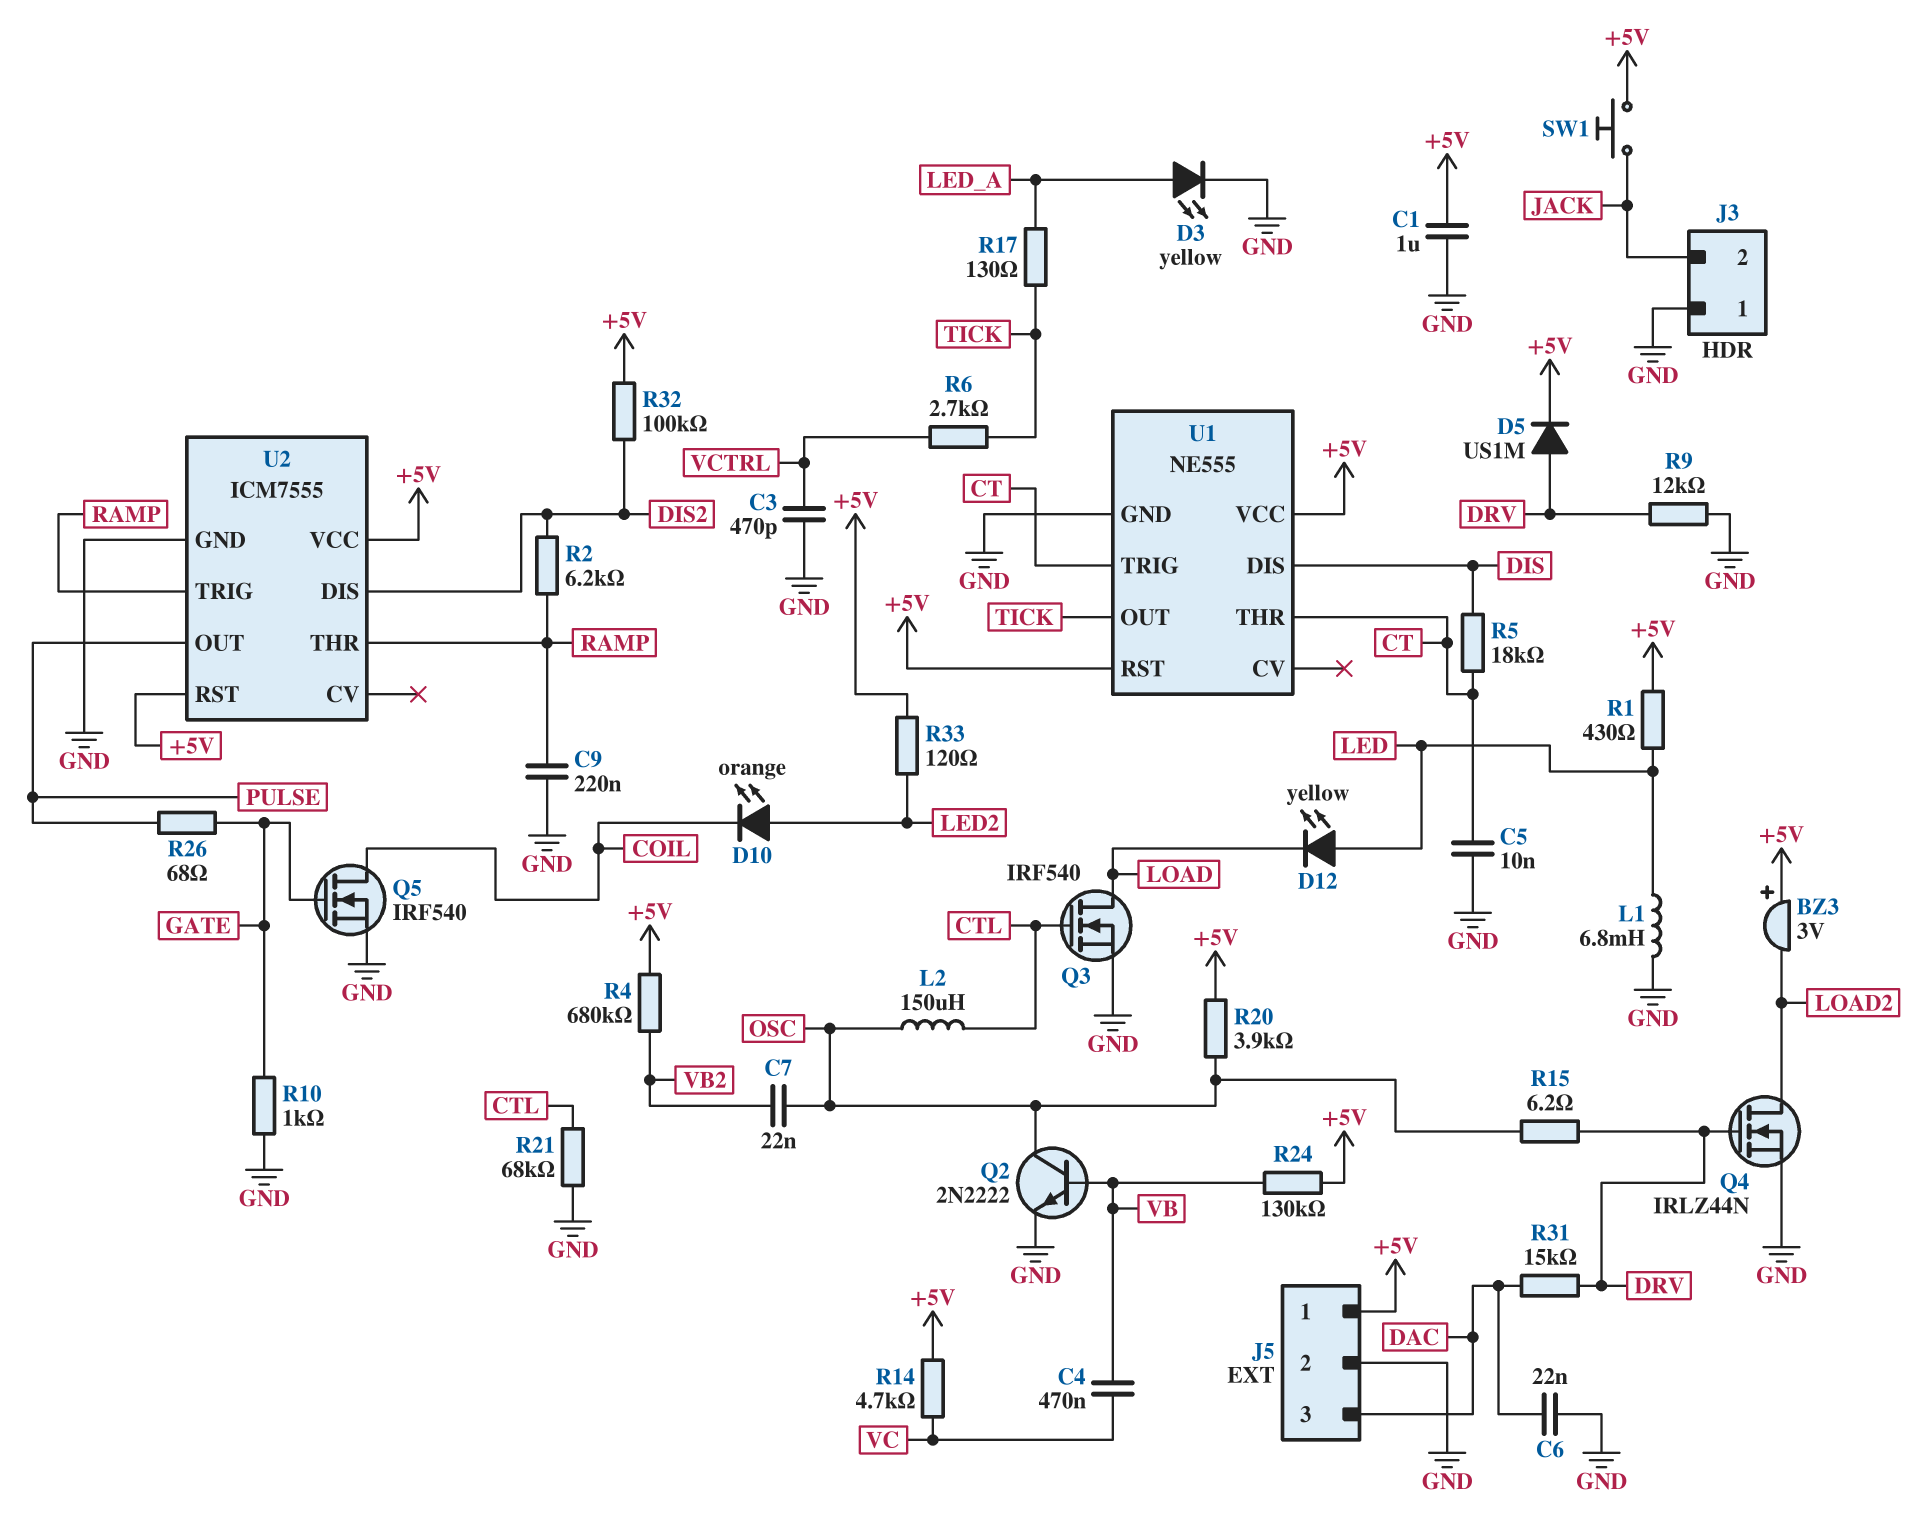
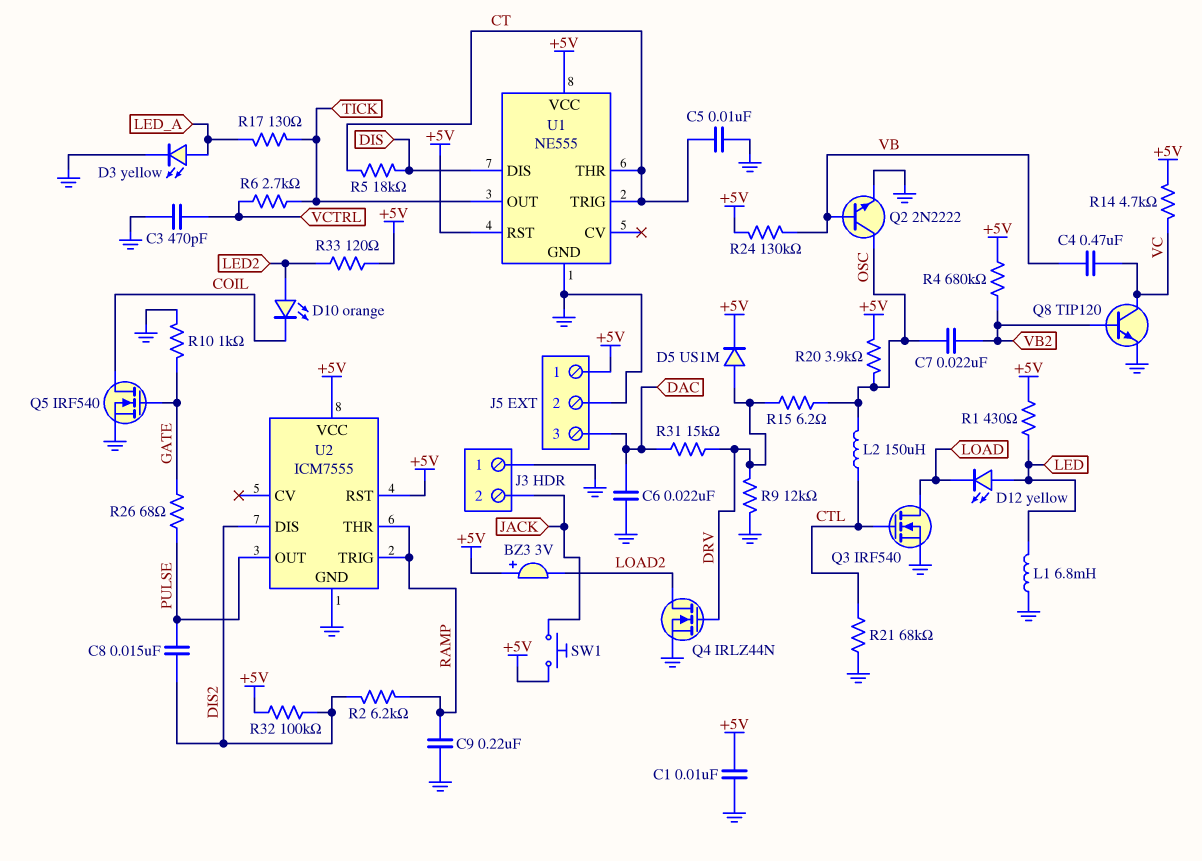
C1: 1uF (+5V, GND) -> 10nF (+5V, GND)
C8: none -> 15nF (DIS2, PULSE)
Q8: none -> NPN TIP120 (B VB2, C VC, E GND)

